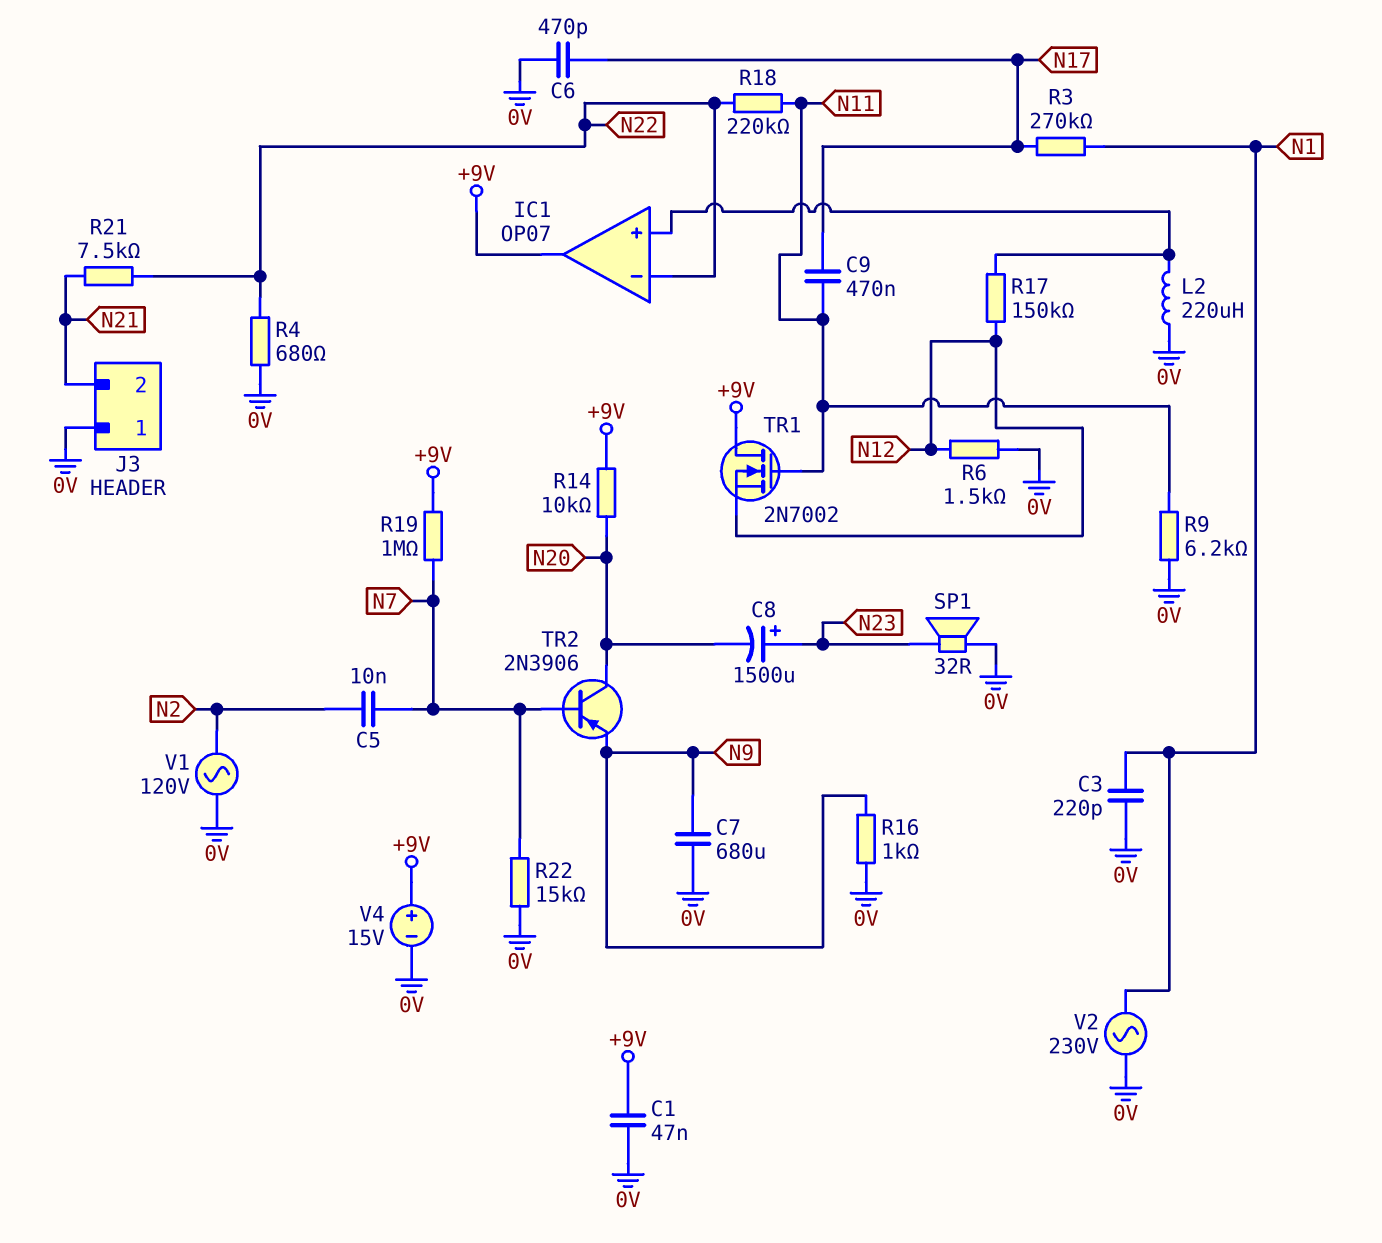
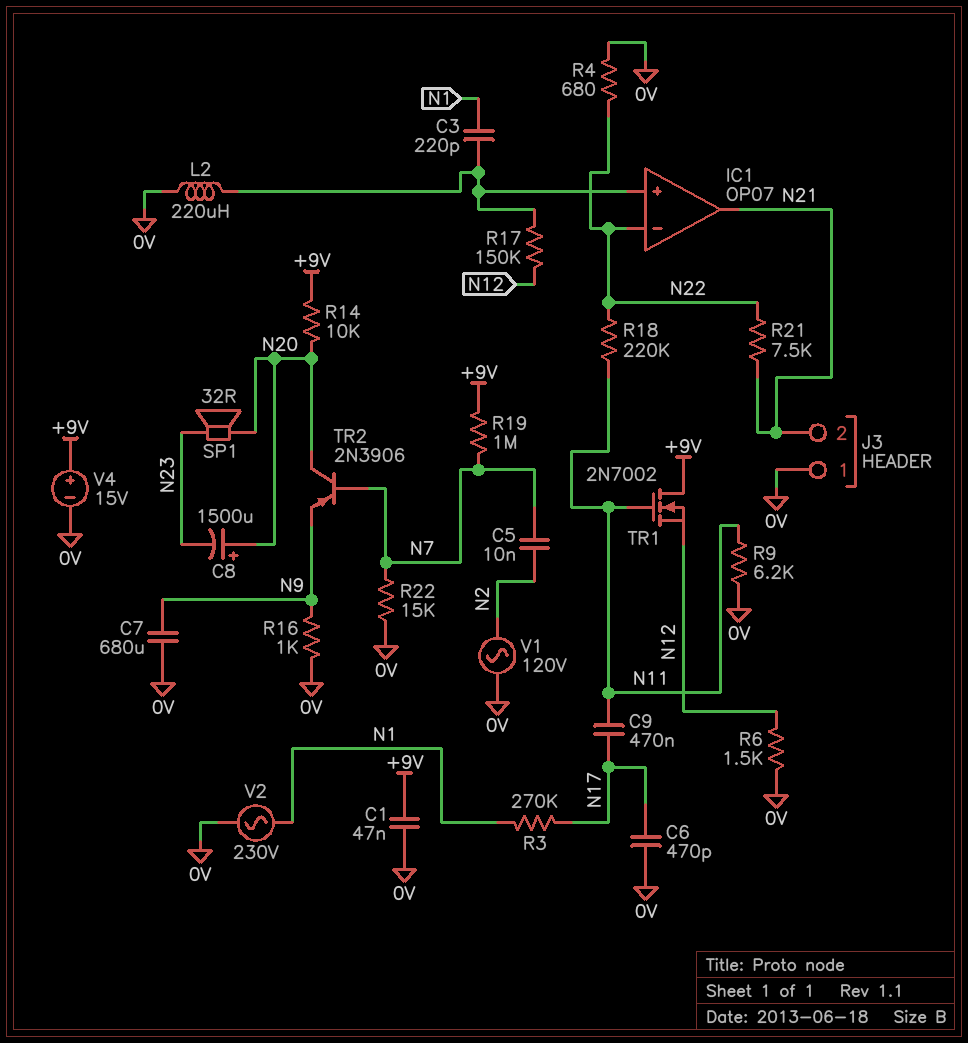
C3: 220pF (0V, N1) -> 220pF (IC1/in+, N1)
C8: 1500uF (plus N23, minus N20) -> 1500uF (plus N20, minus N23)
IC1 pin out: +9V -> N21
SP1: speaker 32R (0V, N23) -> speaker 32R (N20, N23)

